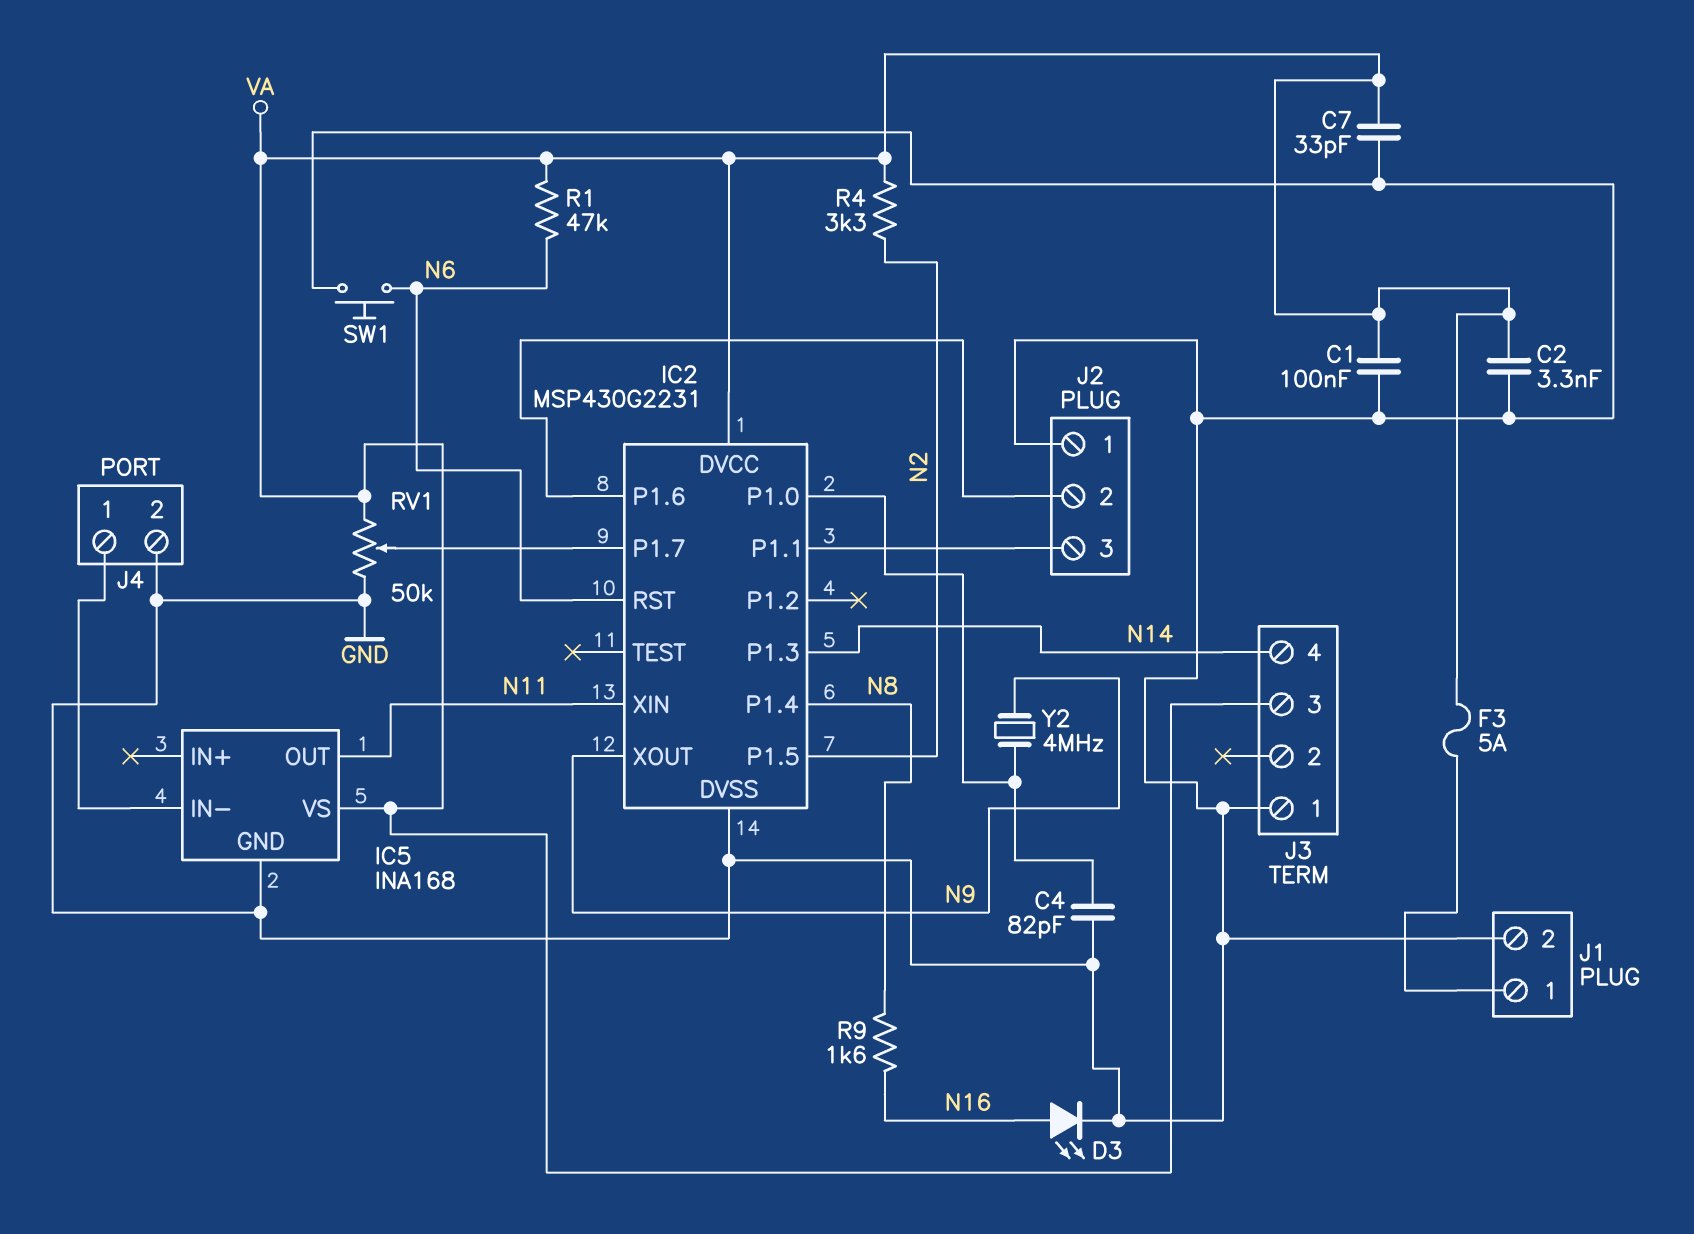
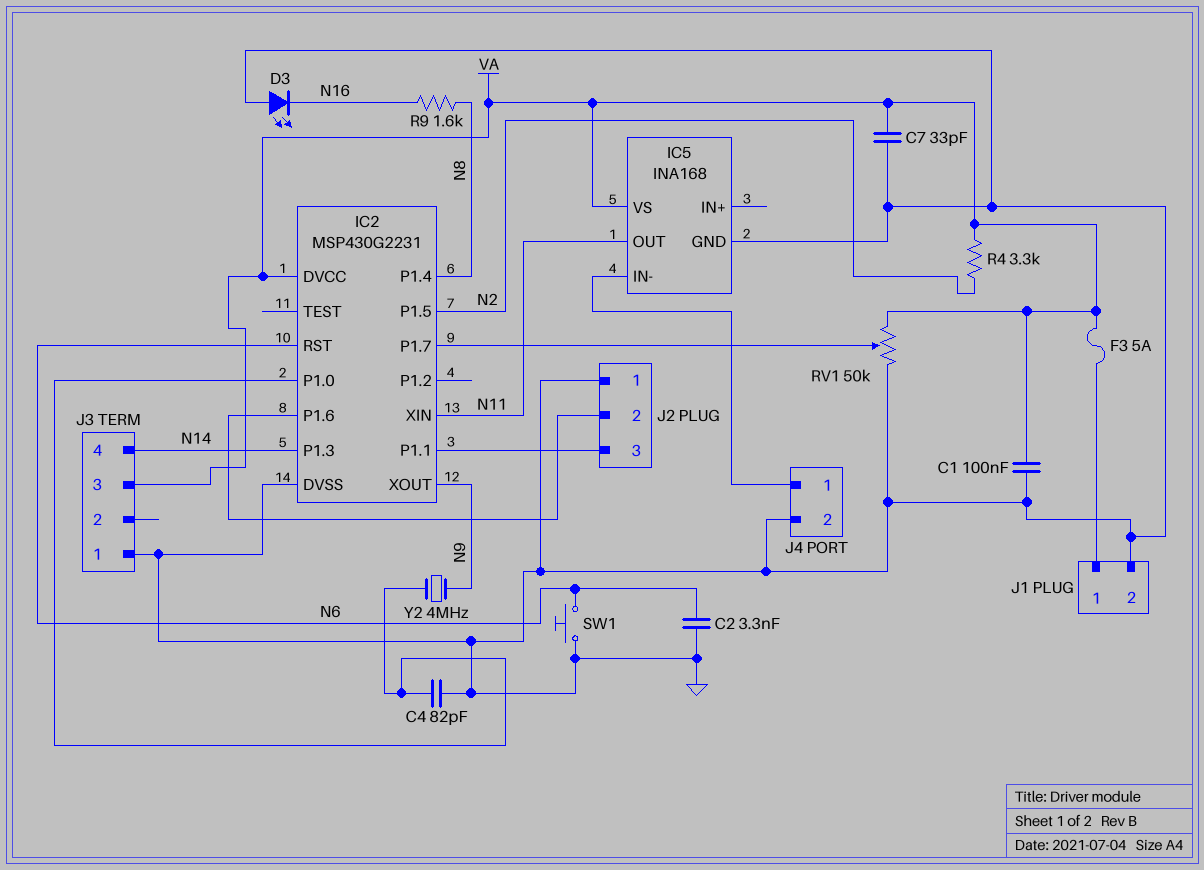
C2: 3.3nF (GND, VA) -> 3.3nF (GND, N6)
D3: LED (A N16, K GND) -> LED (A GND, K N16)
R1: 47k (N6, VA) -> none

